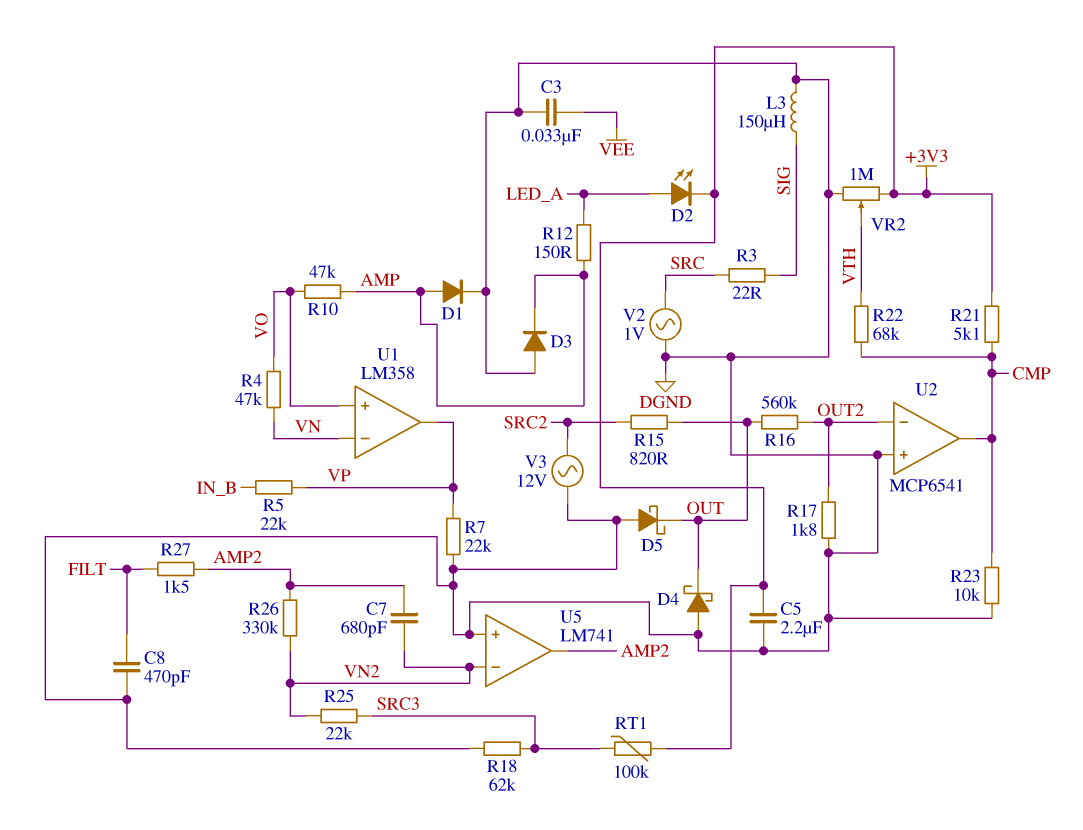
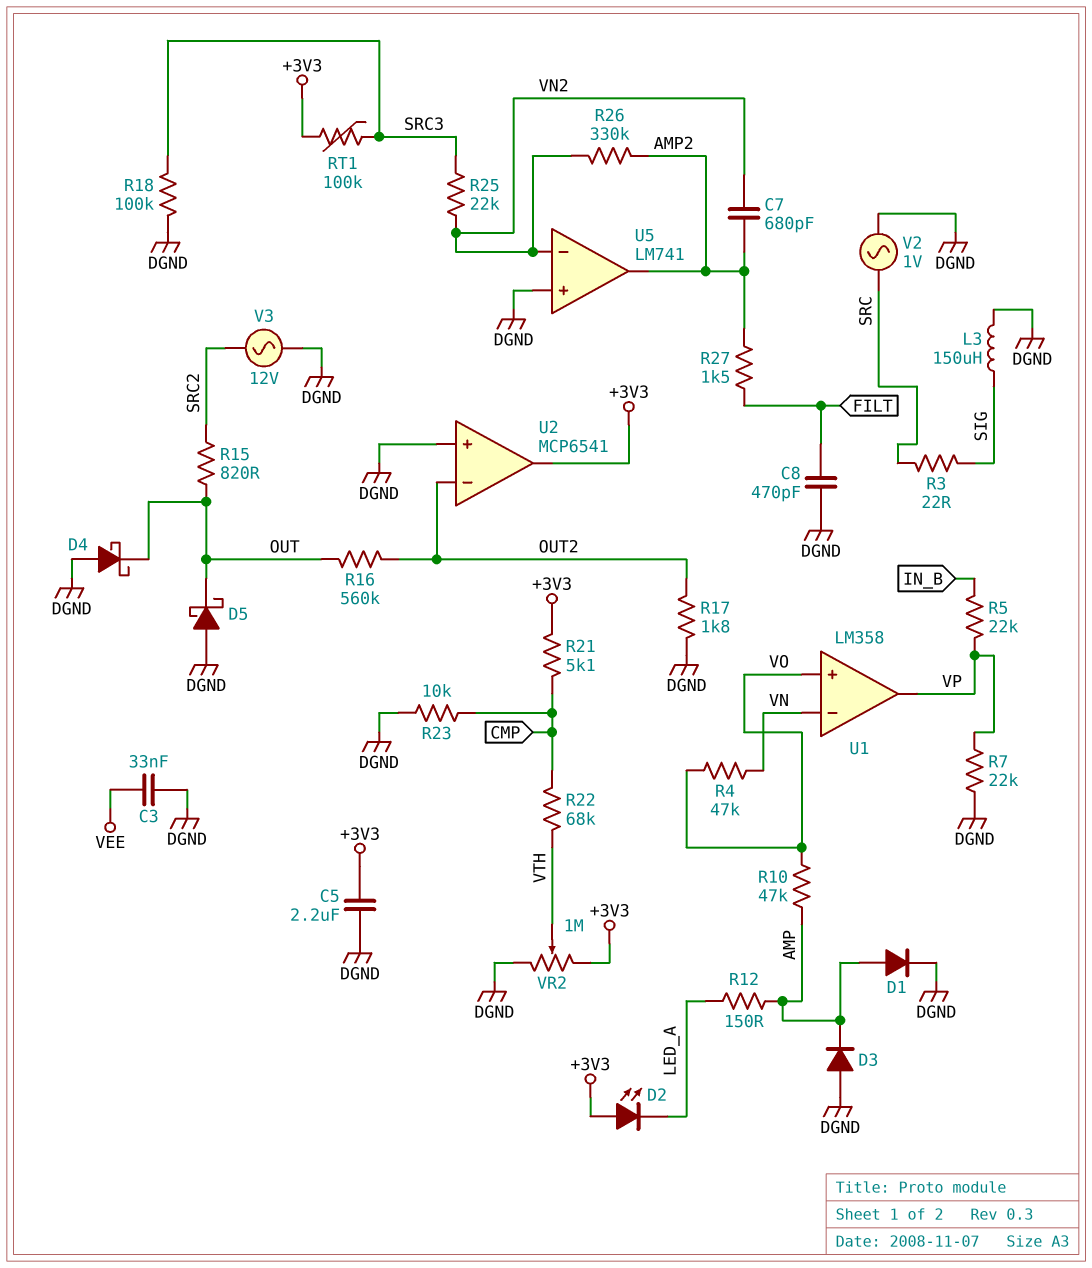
D2: LED (A LED_A, K +3V3) -> LED (A +3V3, K LED_A)
R18: 62k (DGND, SRC3) -> 100k (DGND, SRC3)
U2 pin out: CMP -> +3V3

